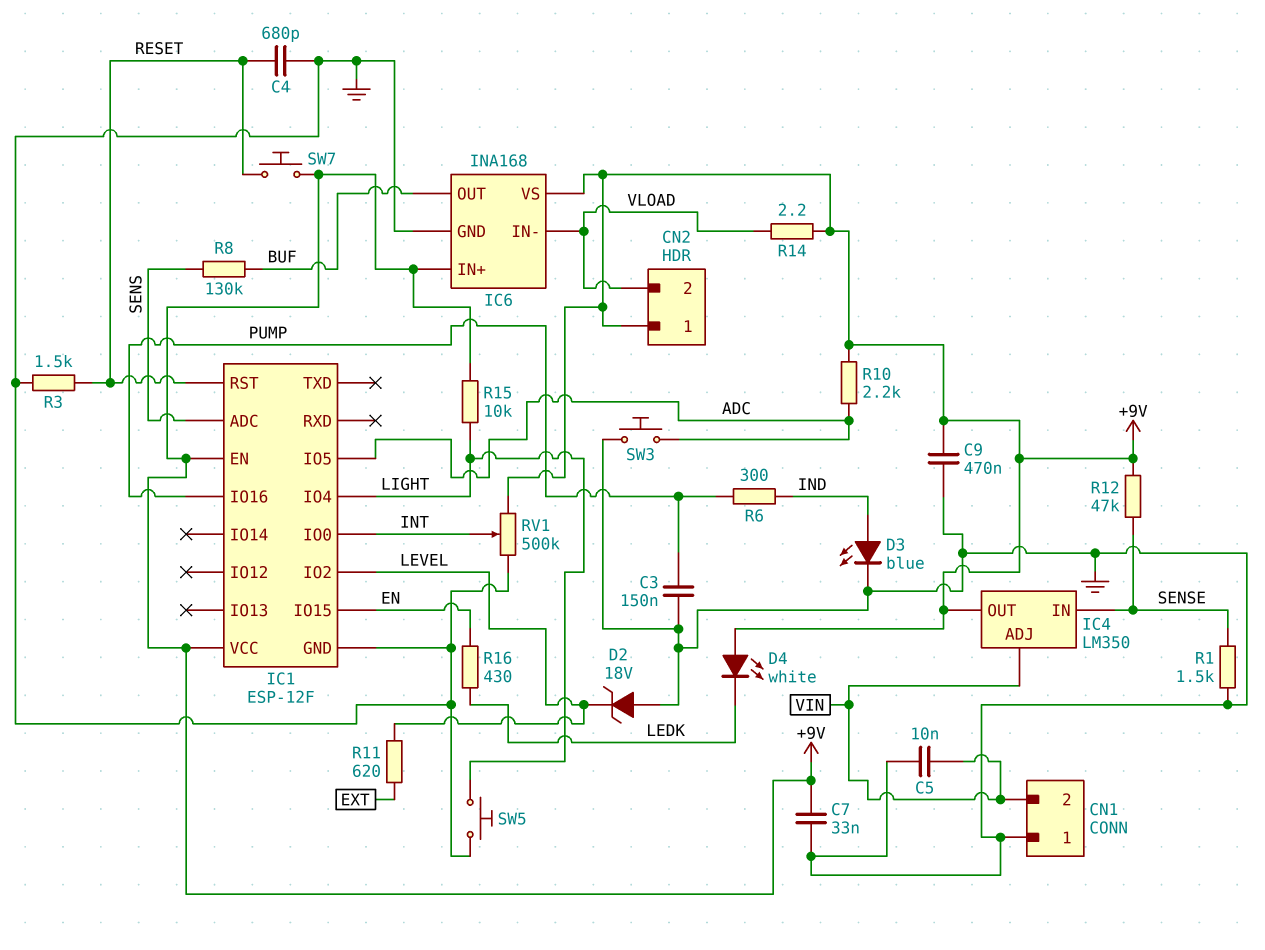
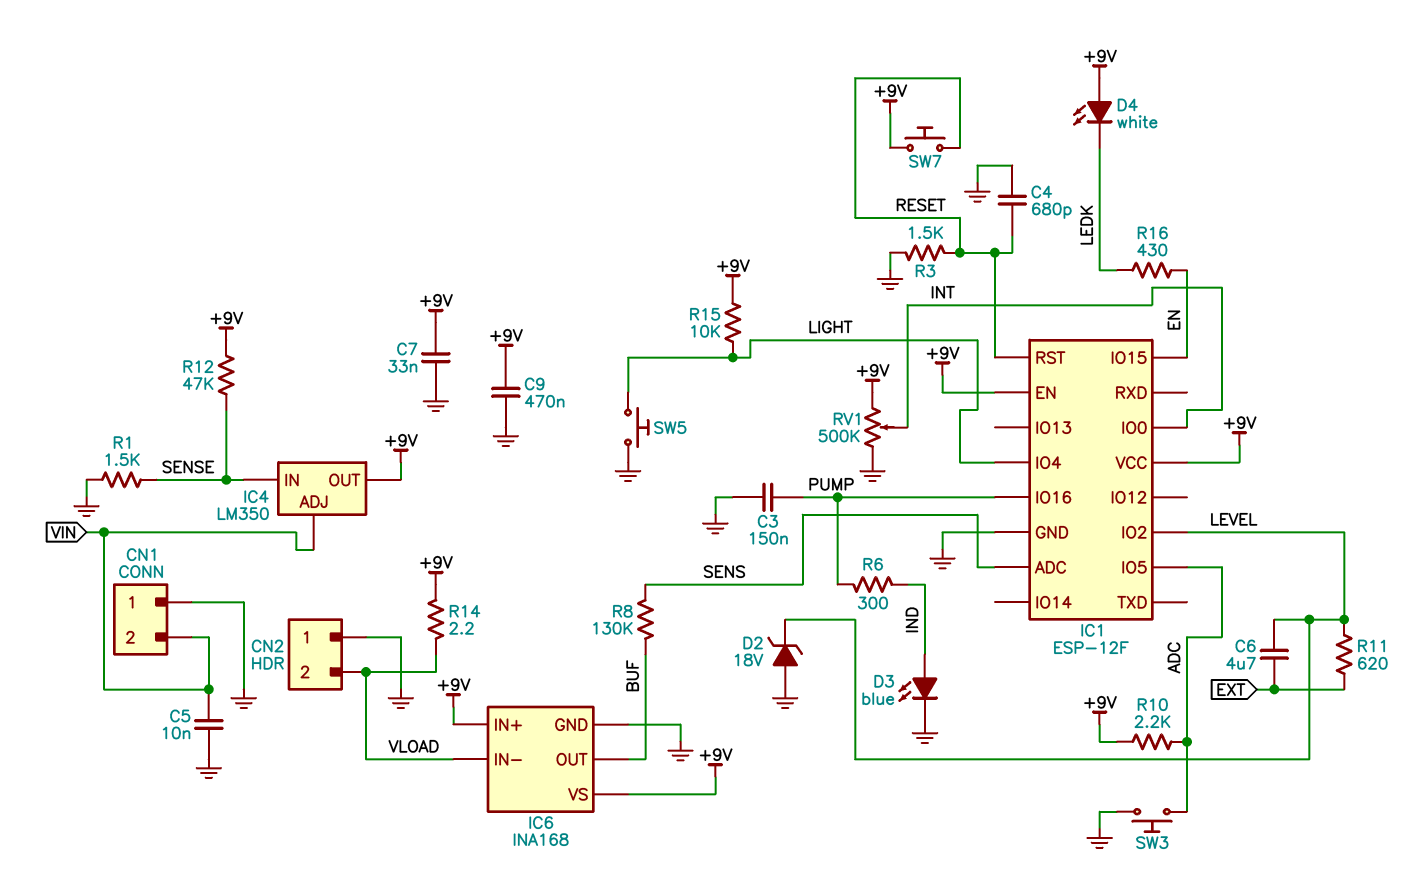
C6: none -> 4.7uF (EXT, LEVEL)
CN2 pin 1: +9V -> GND

